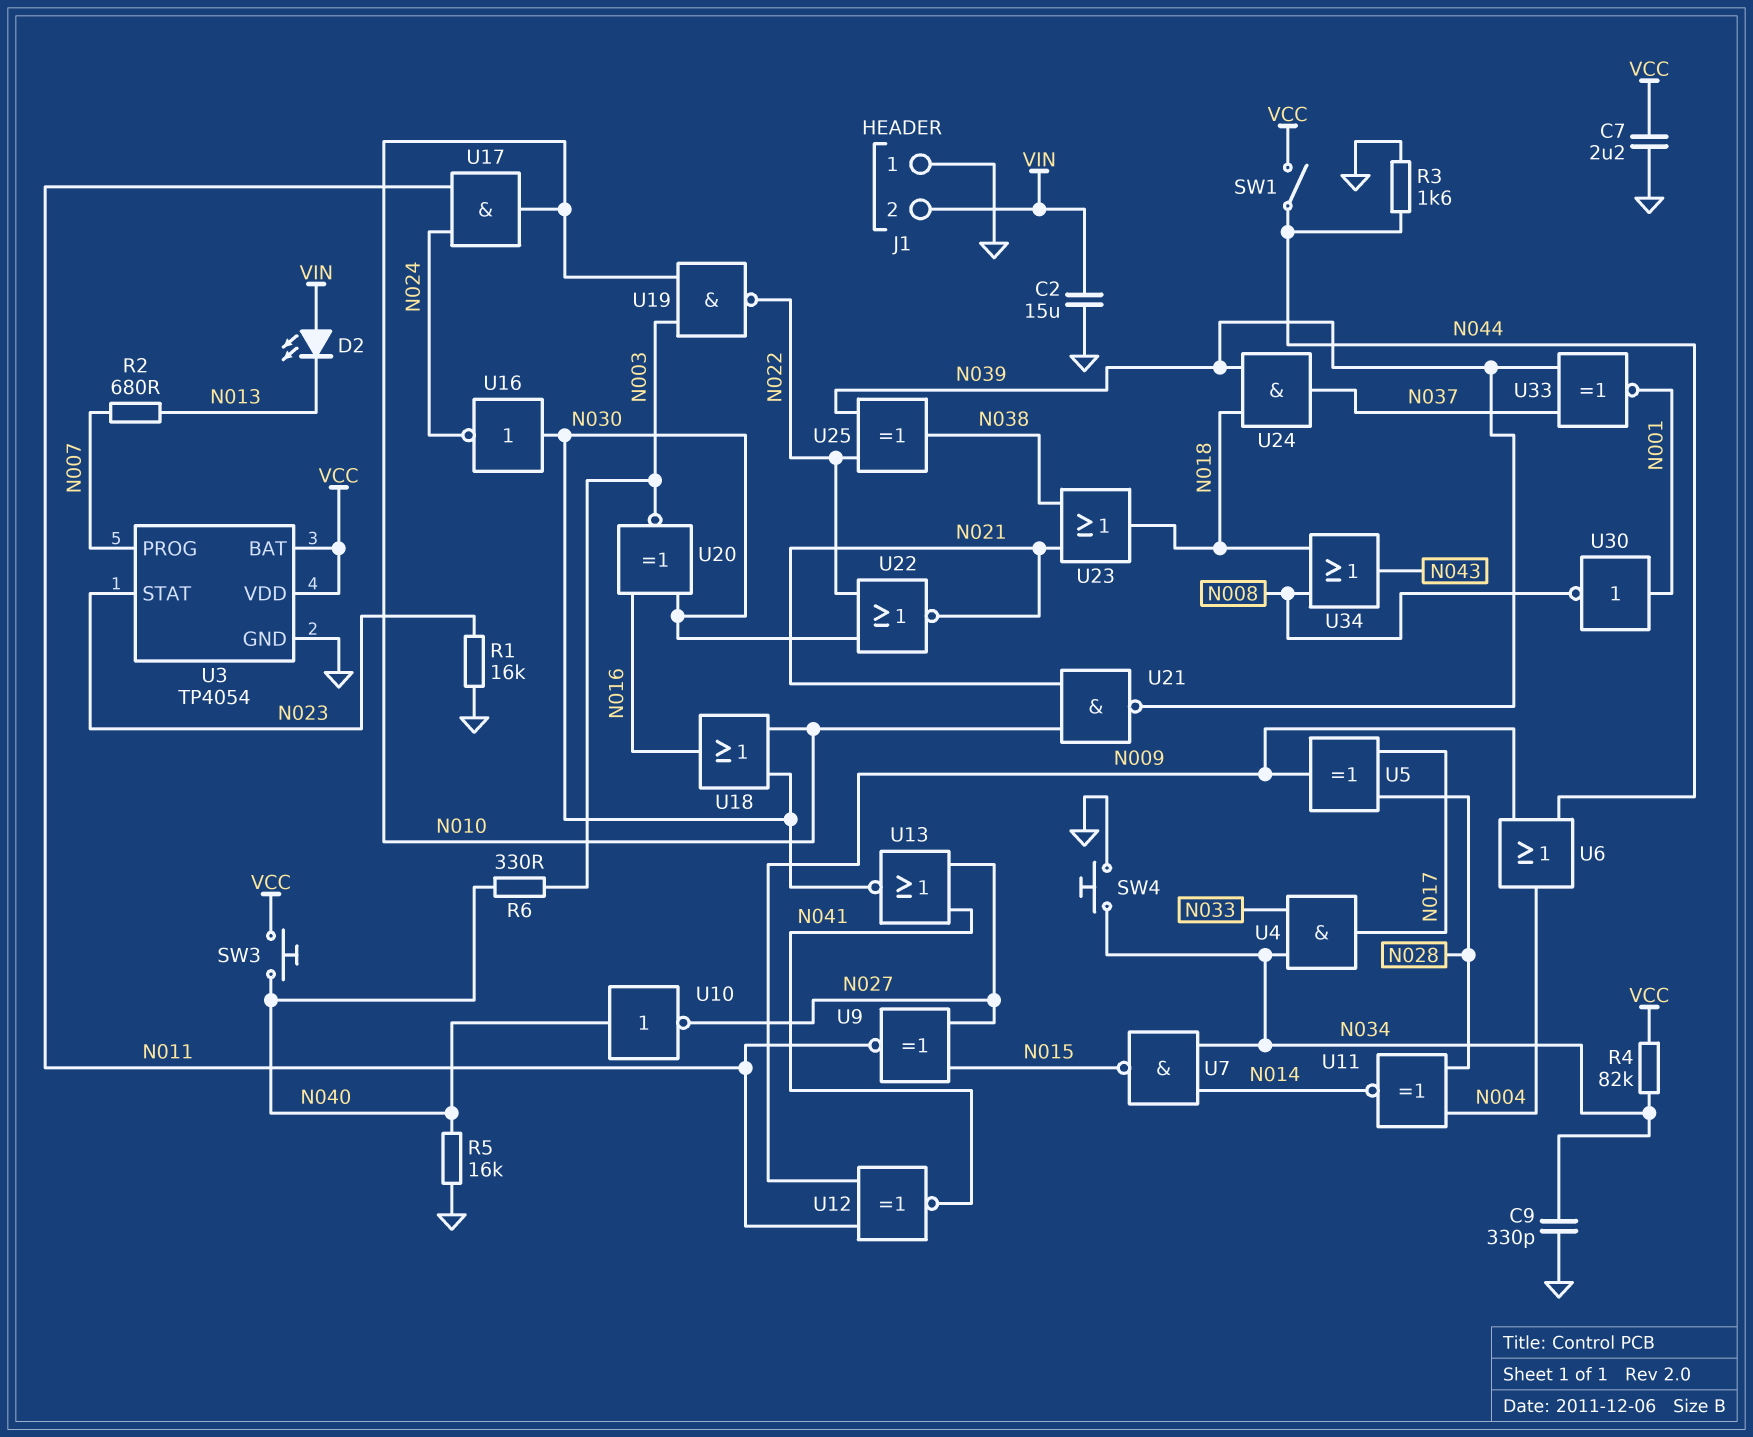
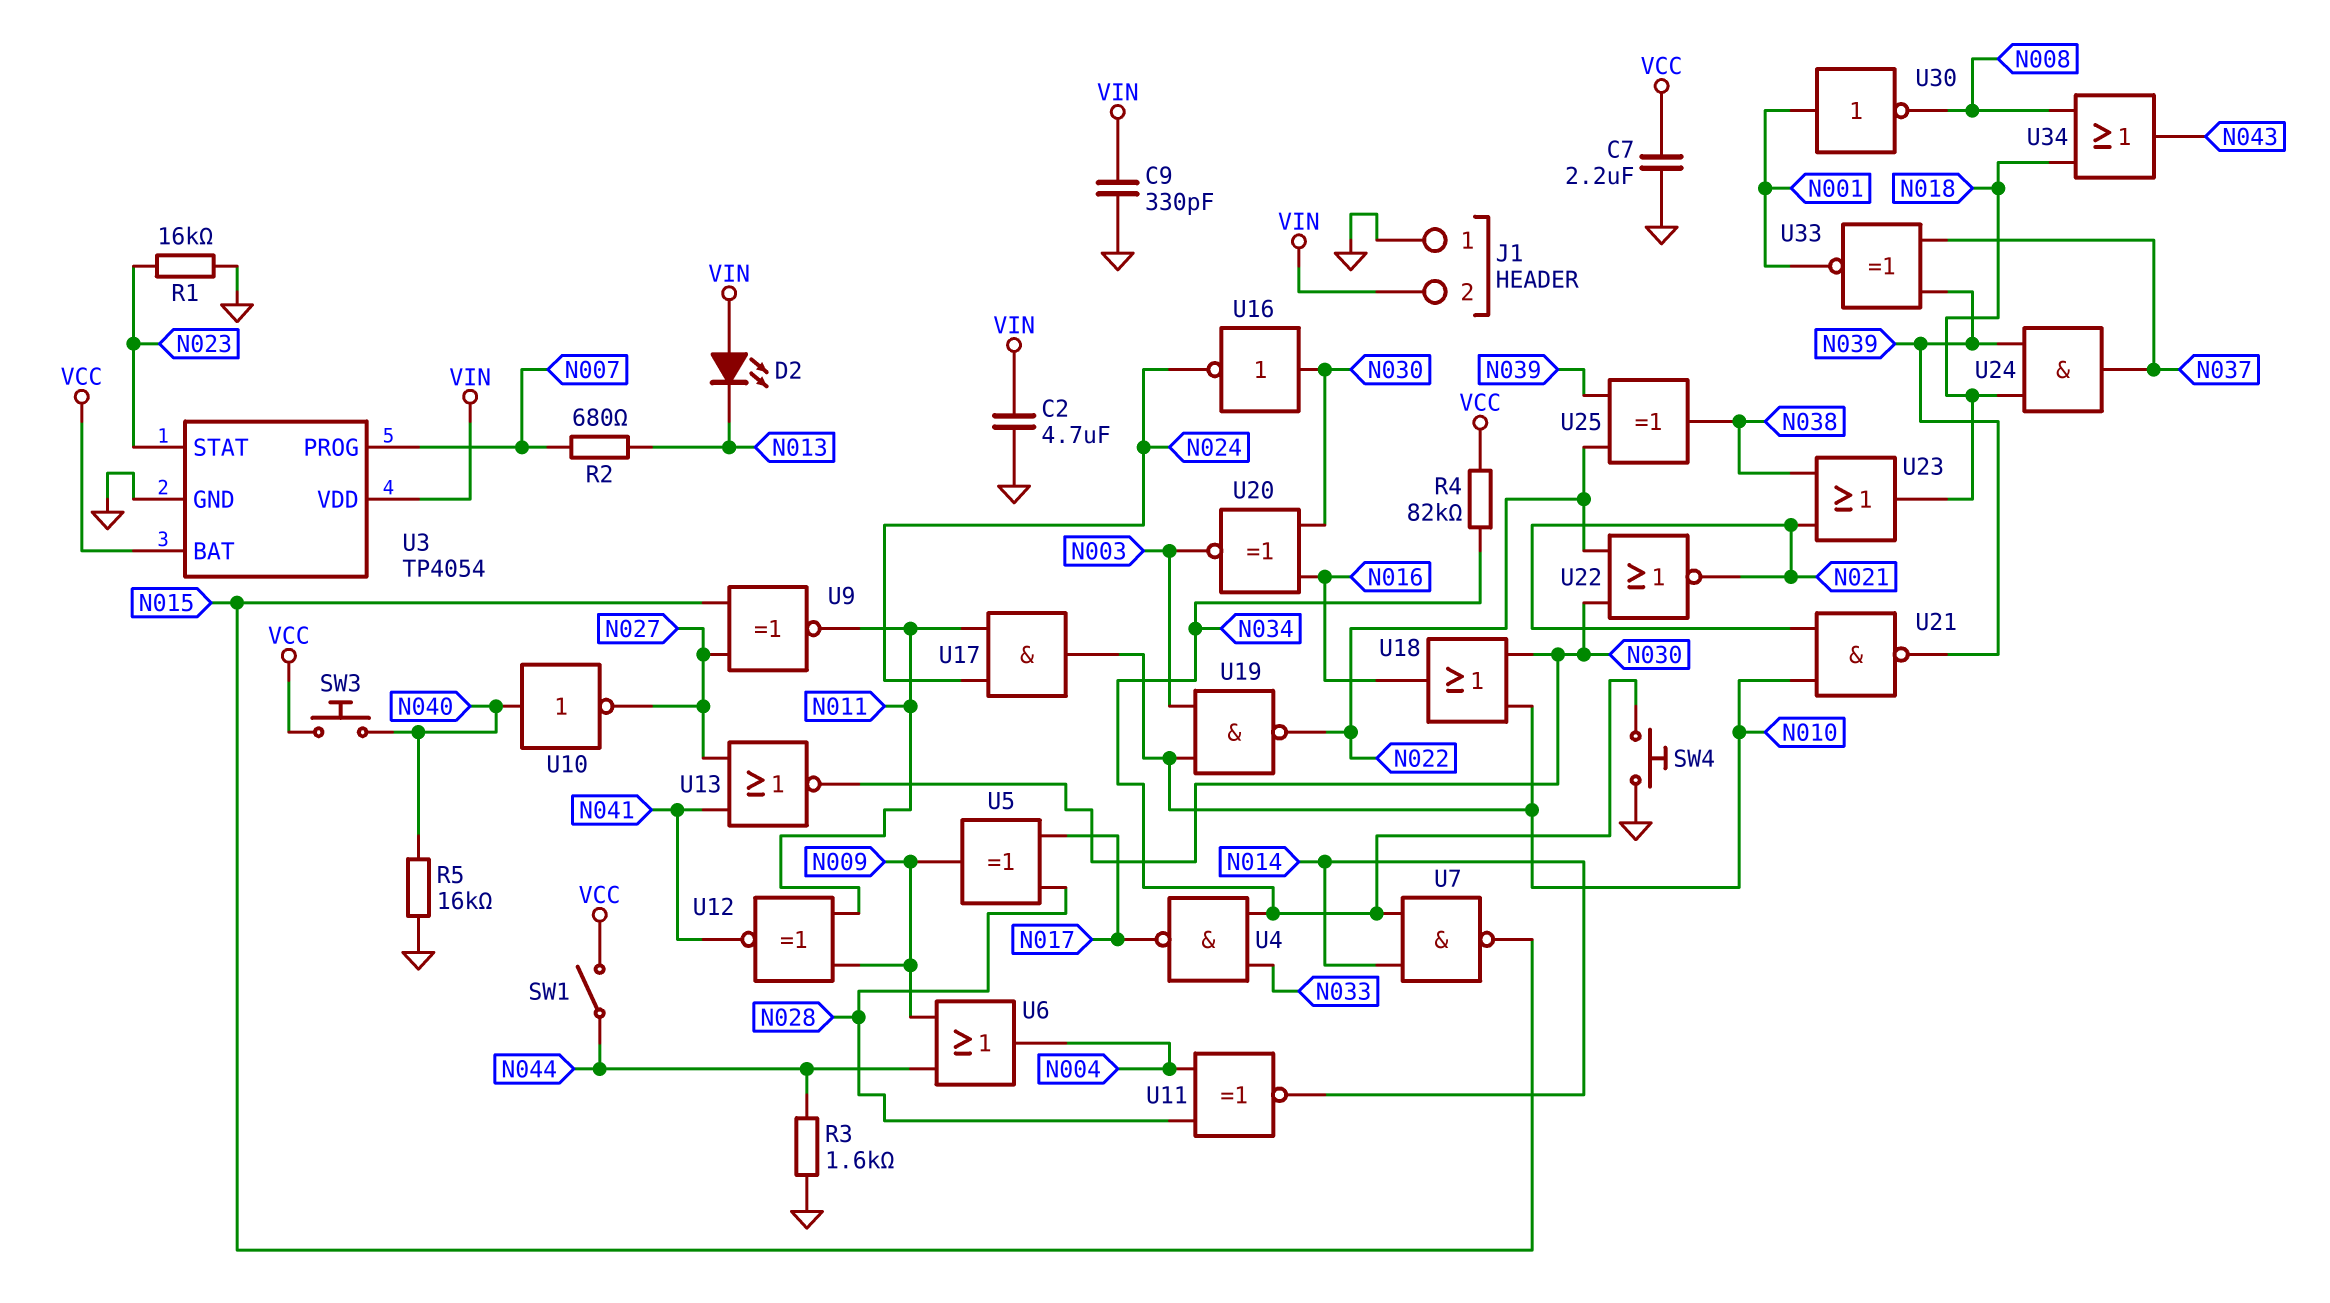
C2: 15uF (GND, VIN) -> 4.7uF (GND, VIN)
C9: 330pF (GND, N034) -> 330pF (GND, VIN)
R6: 330 (N003, N040) -> none
U3 pin VDD: VCC -> VIN
U4: AND (in N033, in N034, out N017) -> NAND (in N033, in N034, out N017)

